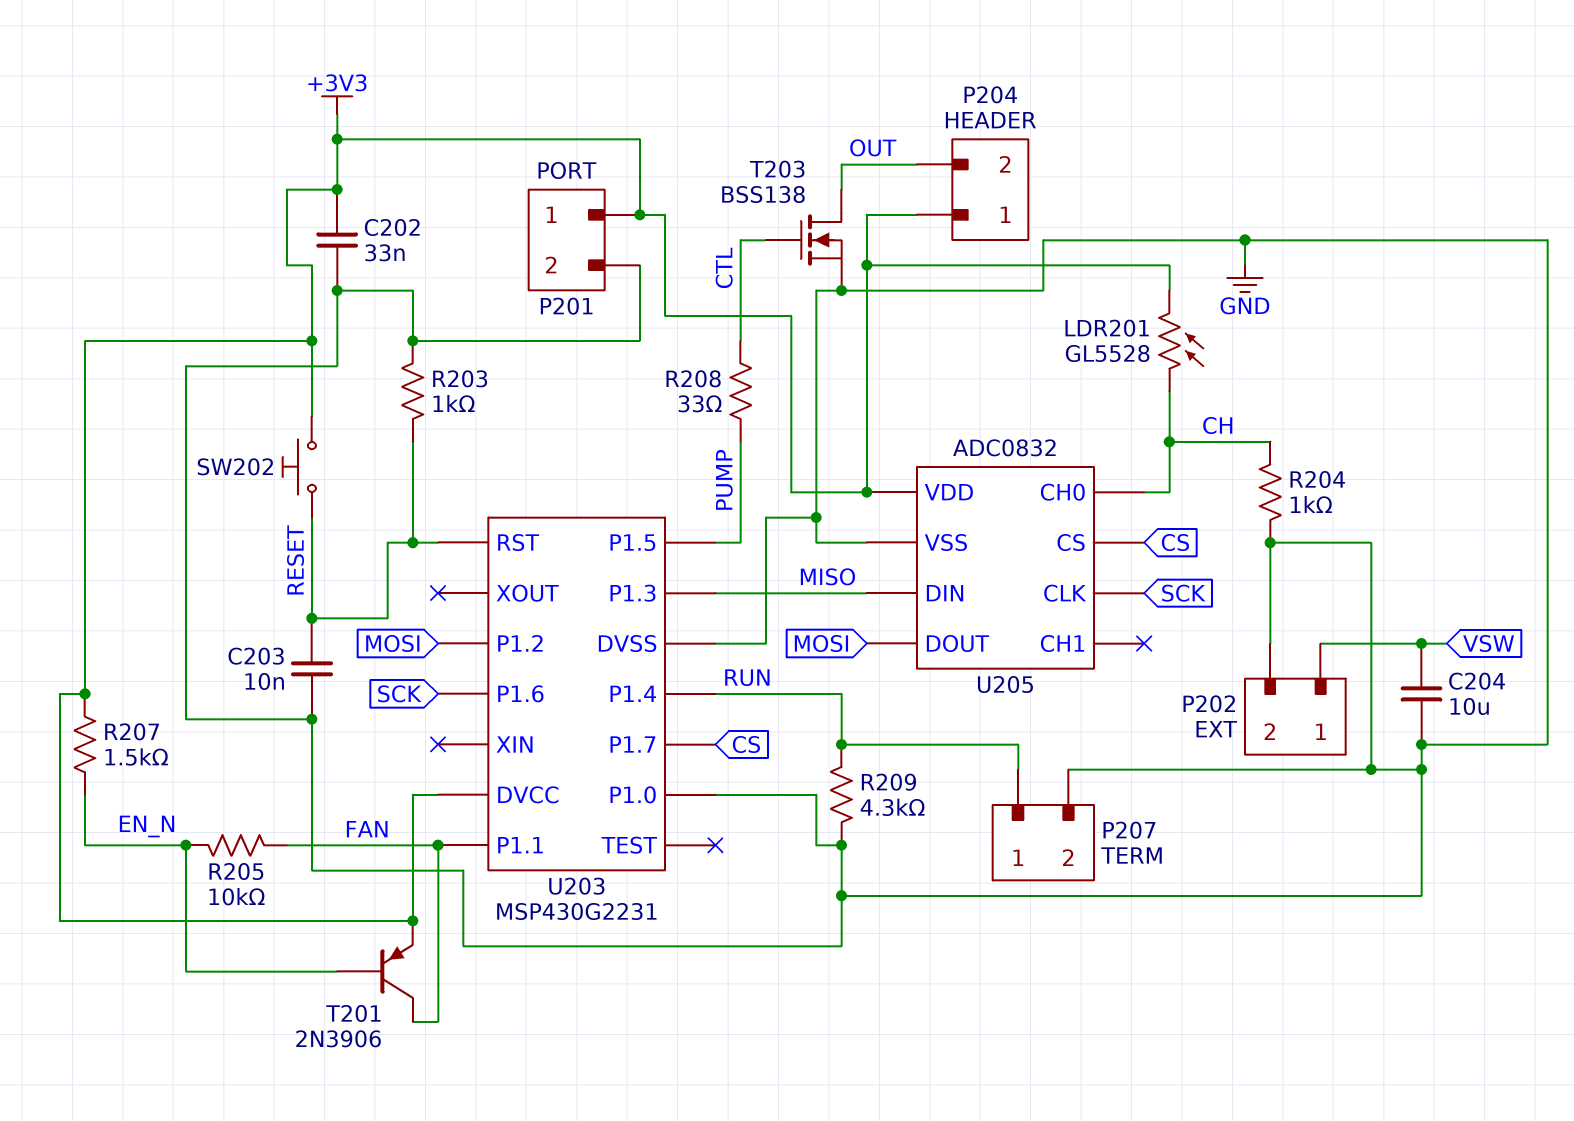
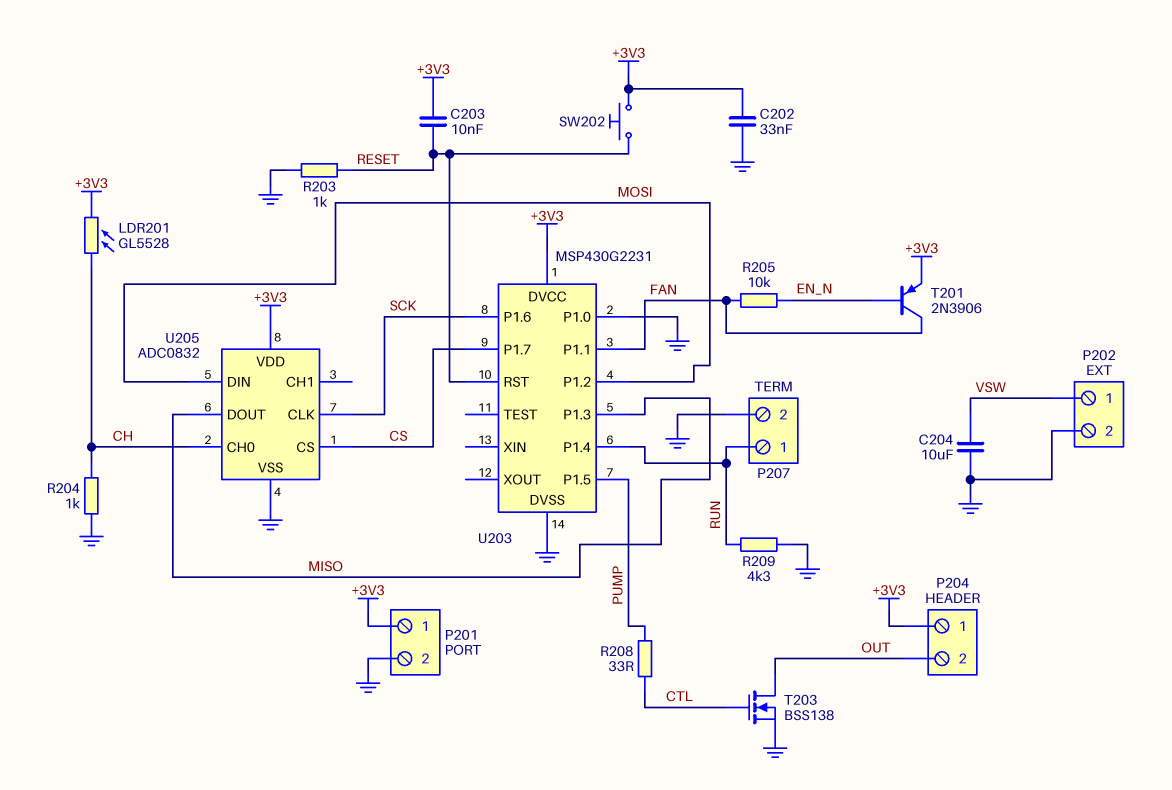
C203: 10nF (GND, RESET) -> 10nF (+3V3, RESET)
R207: 1.5k (+3V3, EN_N) -> none
U205 pin DIN: MISO -> MOSI
U205 pin DOUT: MOSI -> MISO

